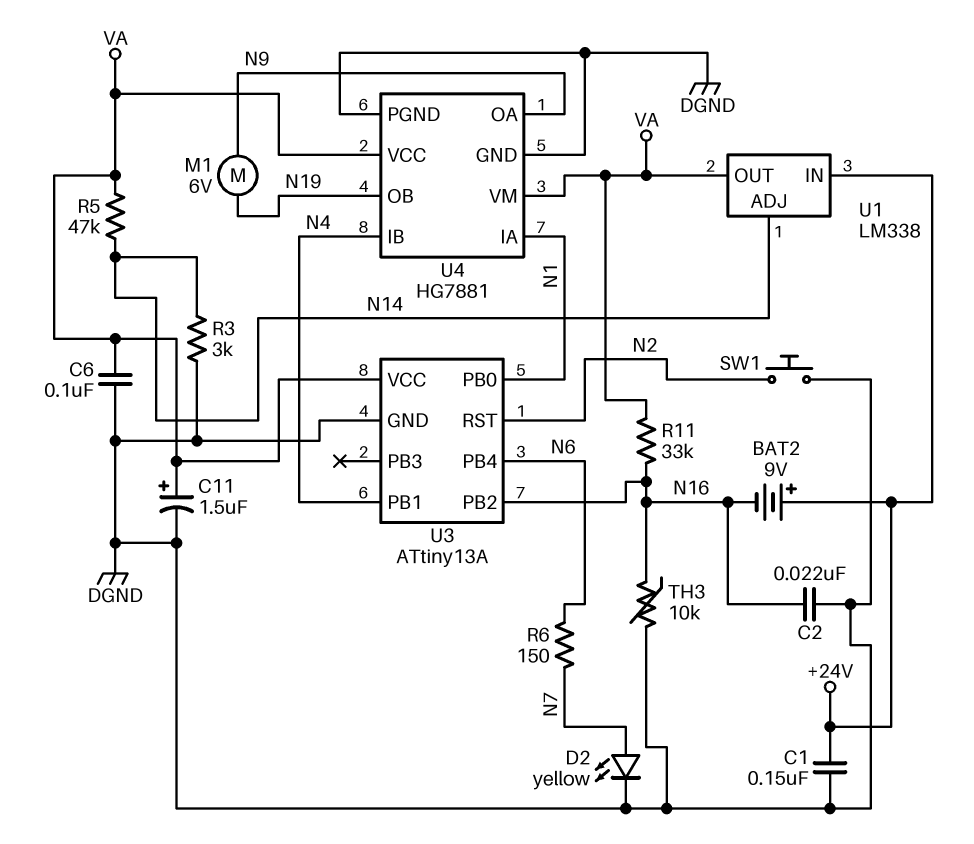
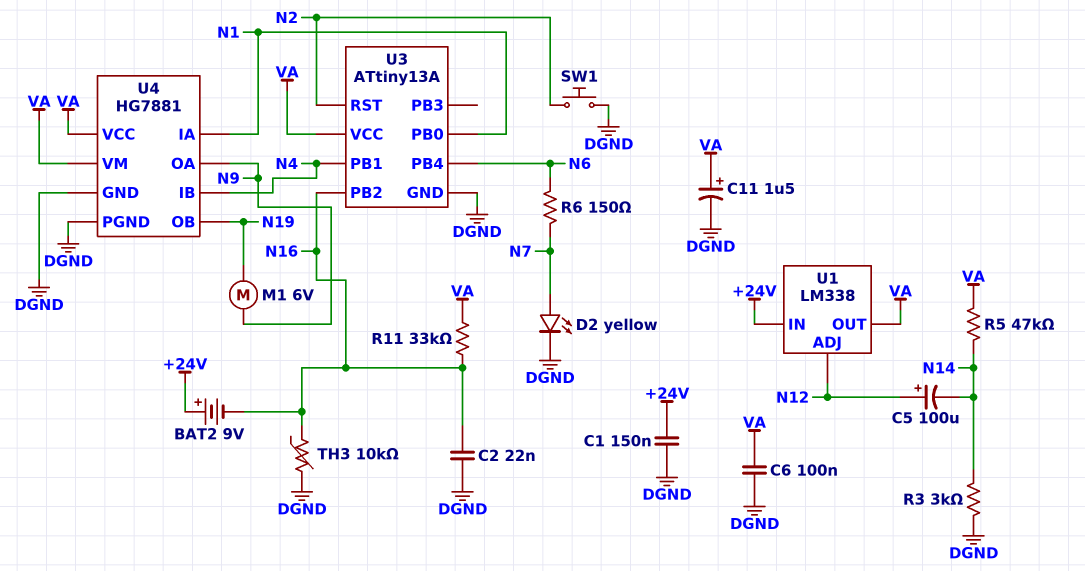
C5: none -> 100uF (plus N12, minus N14)
U1 pin ADJ: N14 -> N12

